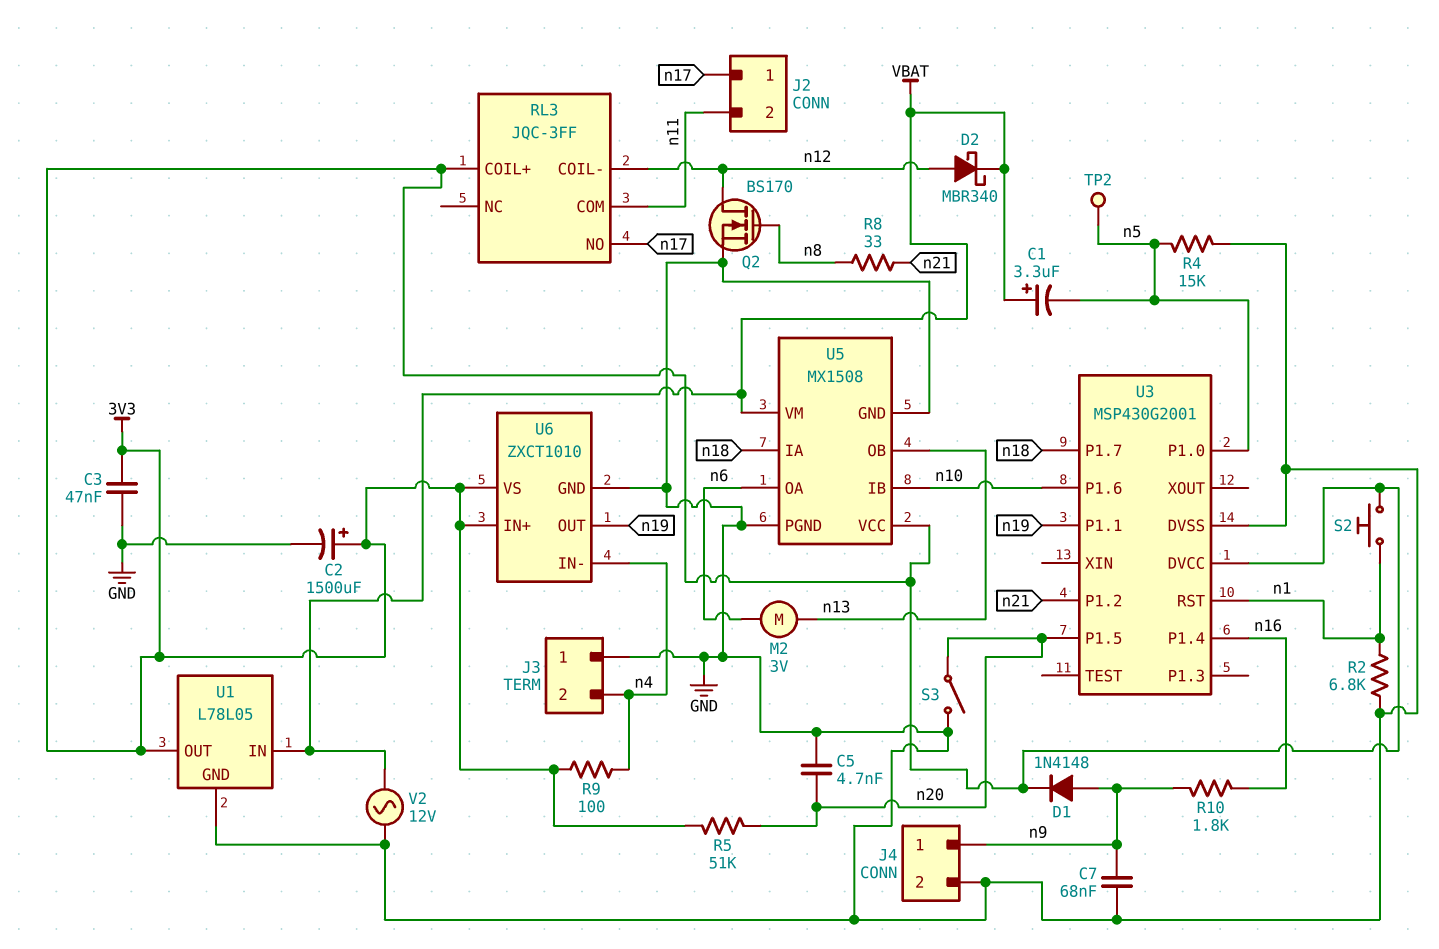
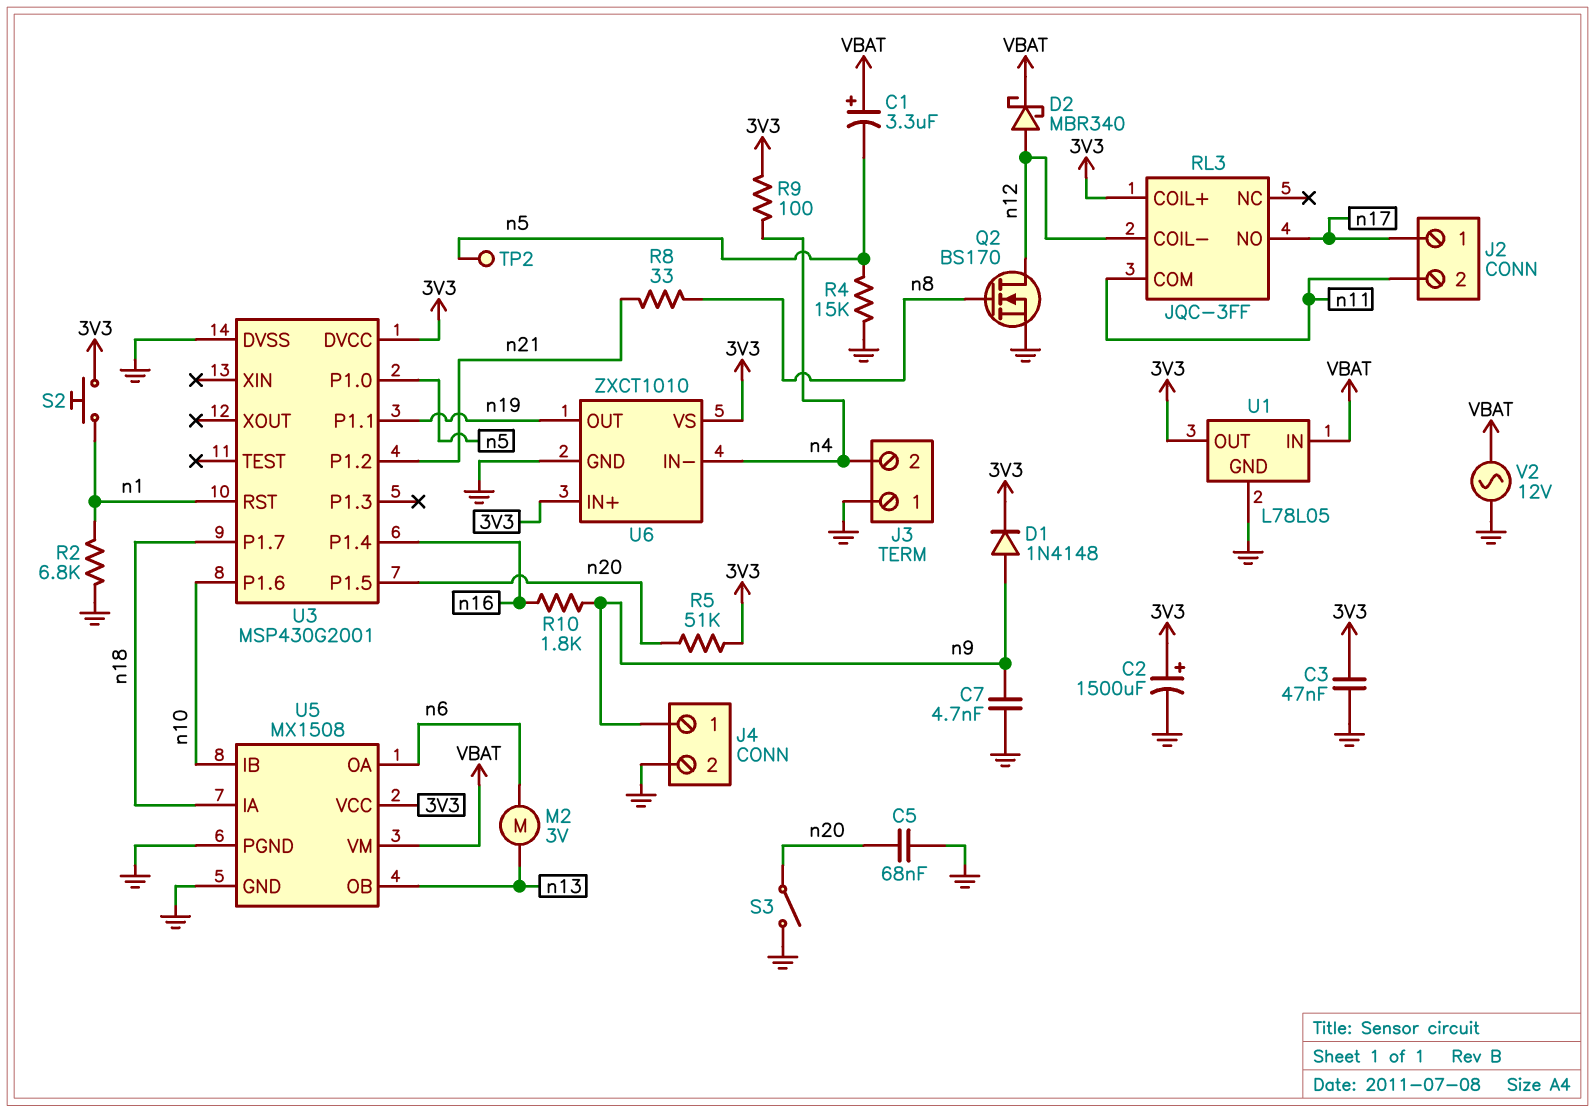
C5: 4.7nF (GND, n20) -> 68nF (GND, n20)
C7: 68nF (GND, n9) -> 4.7nF (GND, n9)

